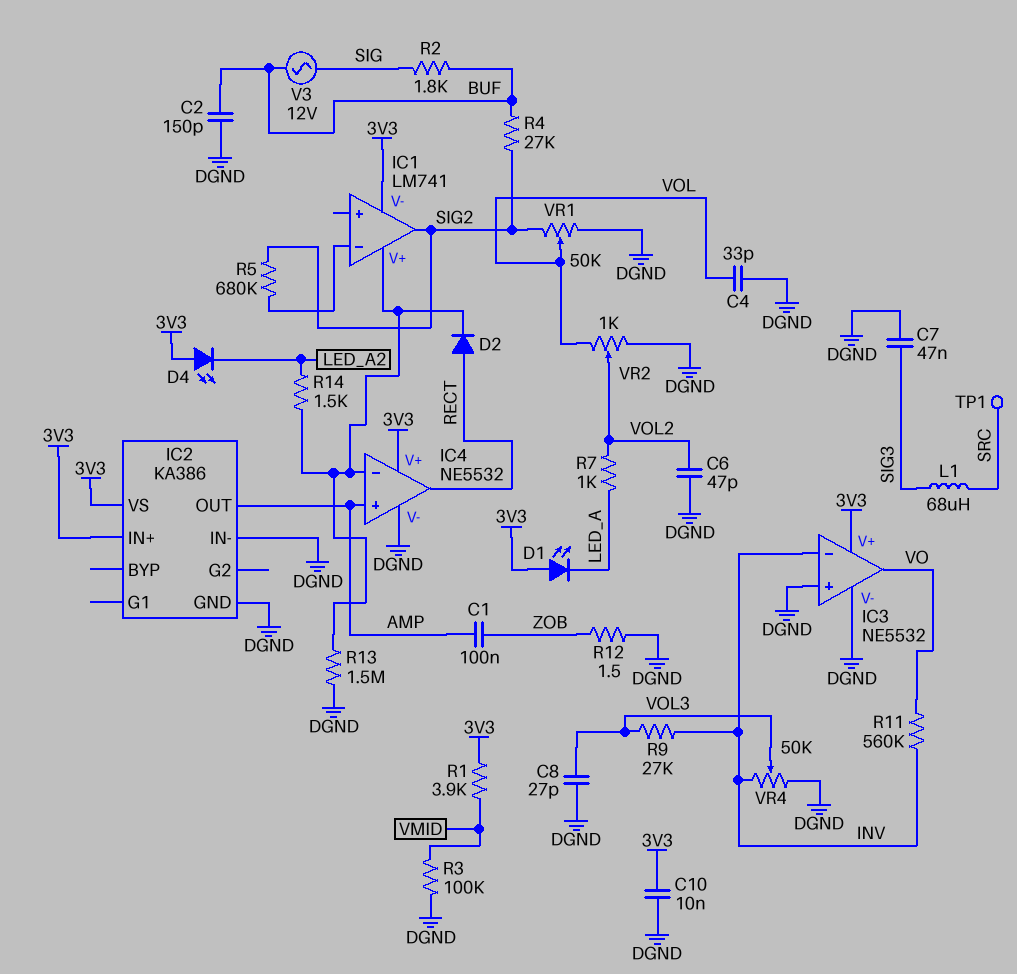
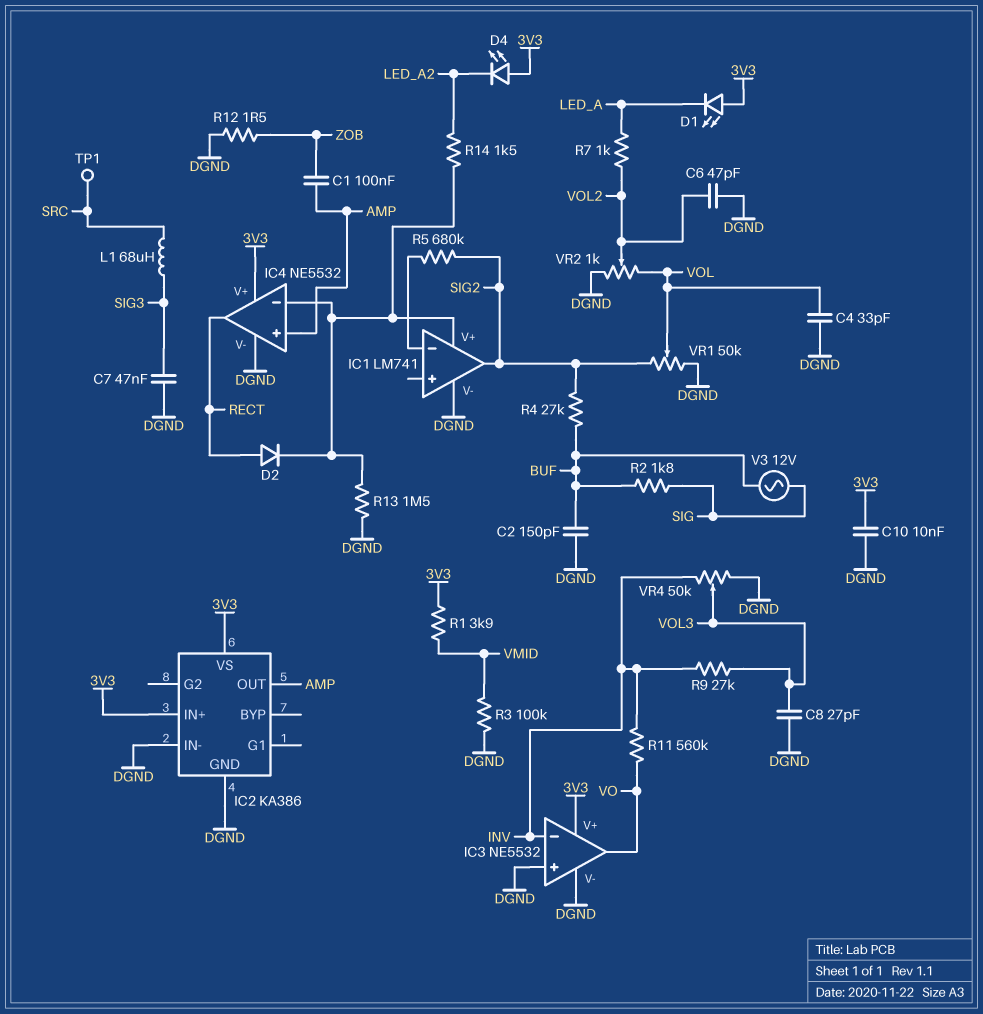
IC1 pin V-: 3V3 -> DGND

